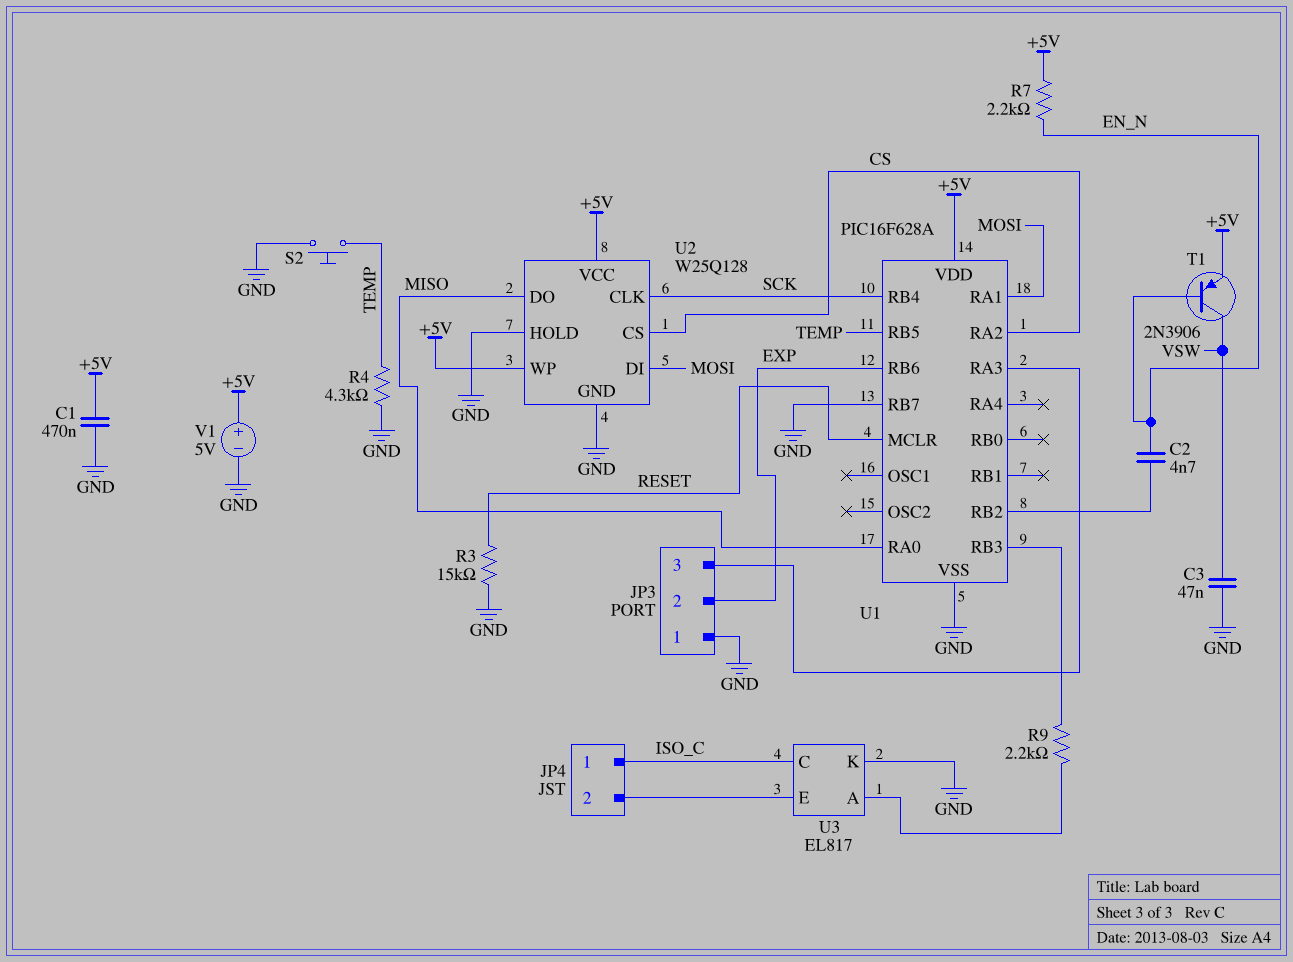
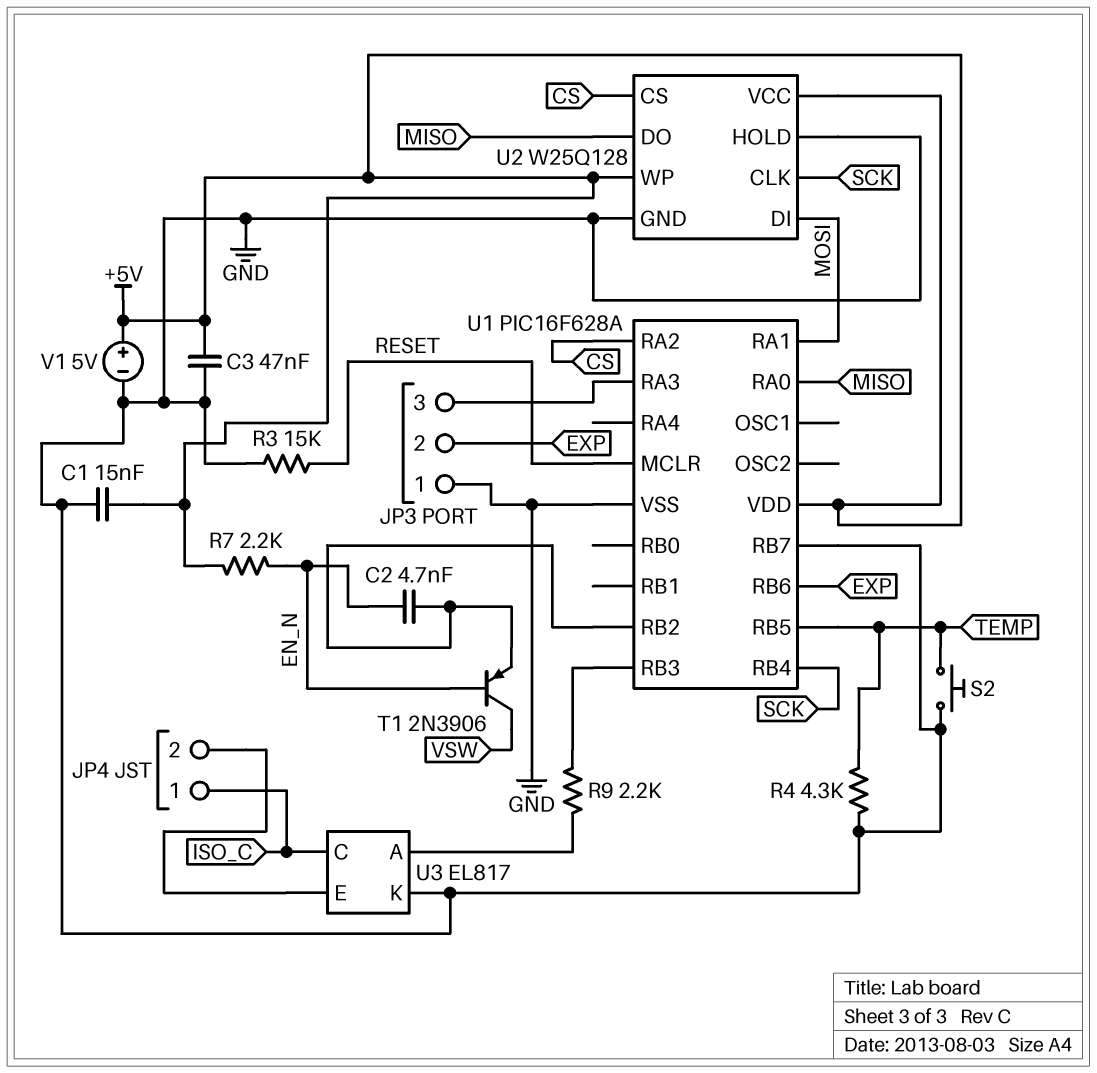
C1: 470nF (+5V, GND) -> 15nF (+5V, GND)
C3: 47nF (GND, VSW) -> 47nF (+5V, GND)
T1: PNP 2N3906 (B EN_N, C VSW, E +5V) -> PNP 2N3906 (B EN_N, C VSW, E U1/RB2)

